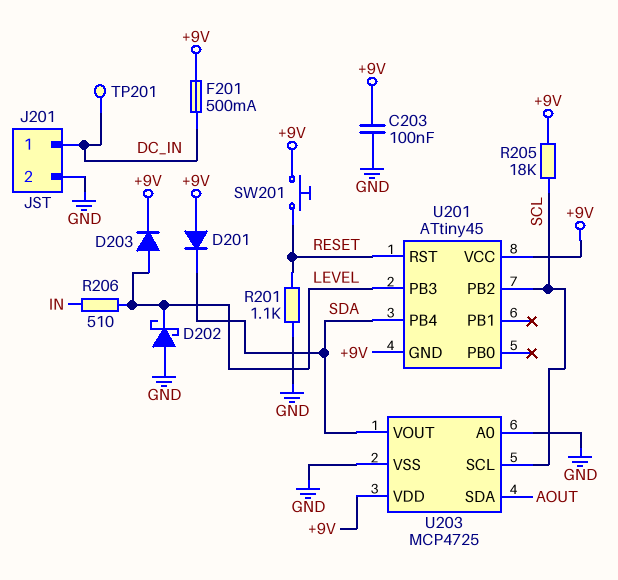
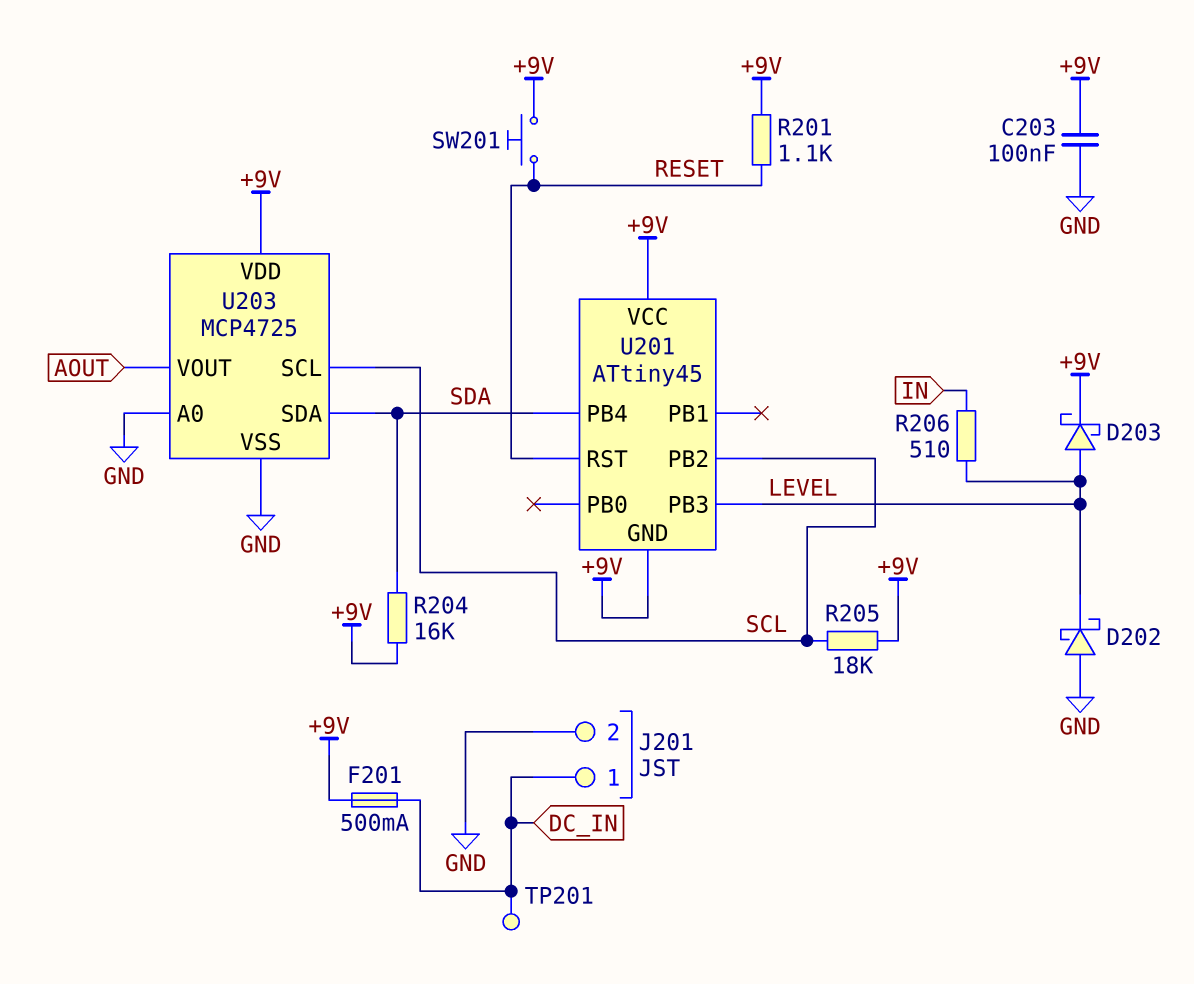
D201: diode (A +9V, K SDA) -> none
D203: diode (A LEVEL, K +9V) -> schottky (A LEVEL, K +9V)
R201: 1.1k (GND, RESET) -> 1.1k (+9V, RESET)
R204: none -> 16k (+9V, SDA)
U203 pin SDA: AOUT -> SDA
U203 pin VOUT: SDA -> AOUT

